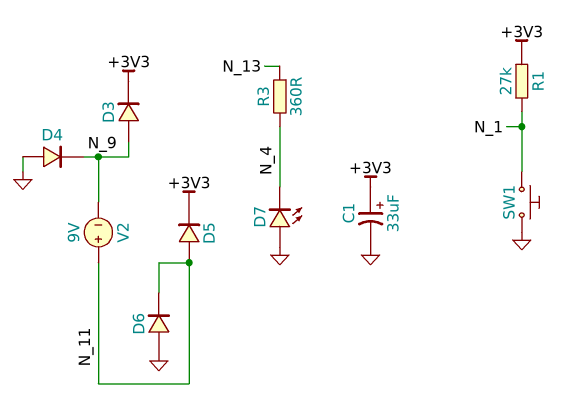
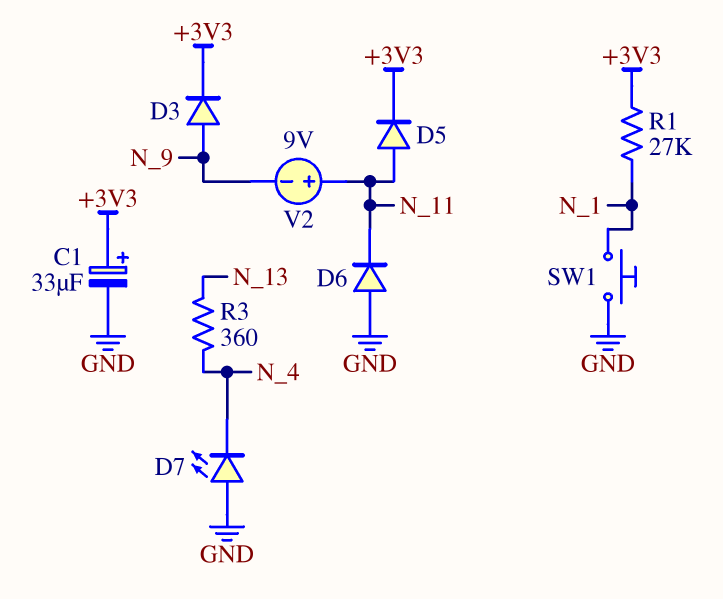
D4: diode (A GND, K N_9) -> none

